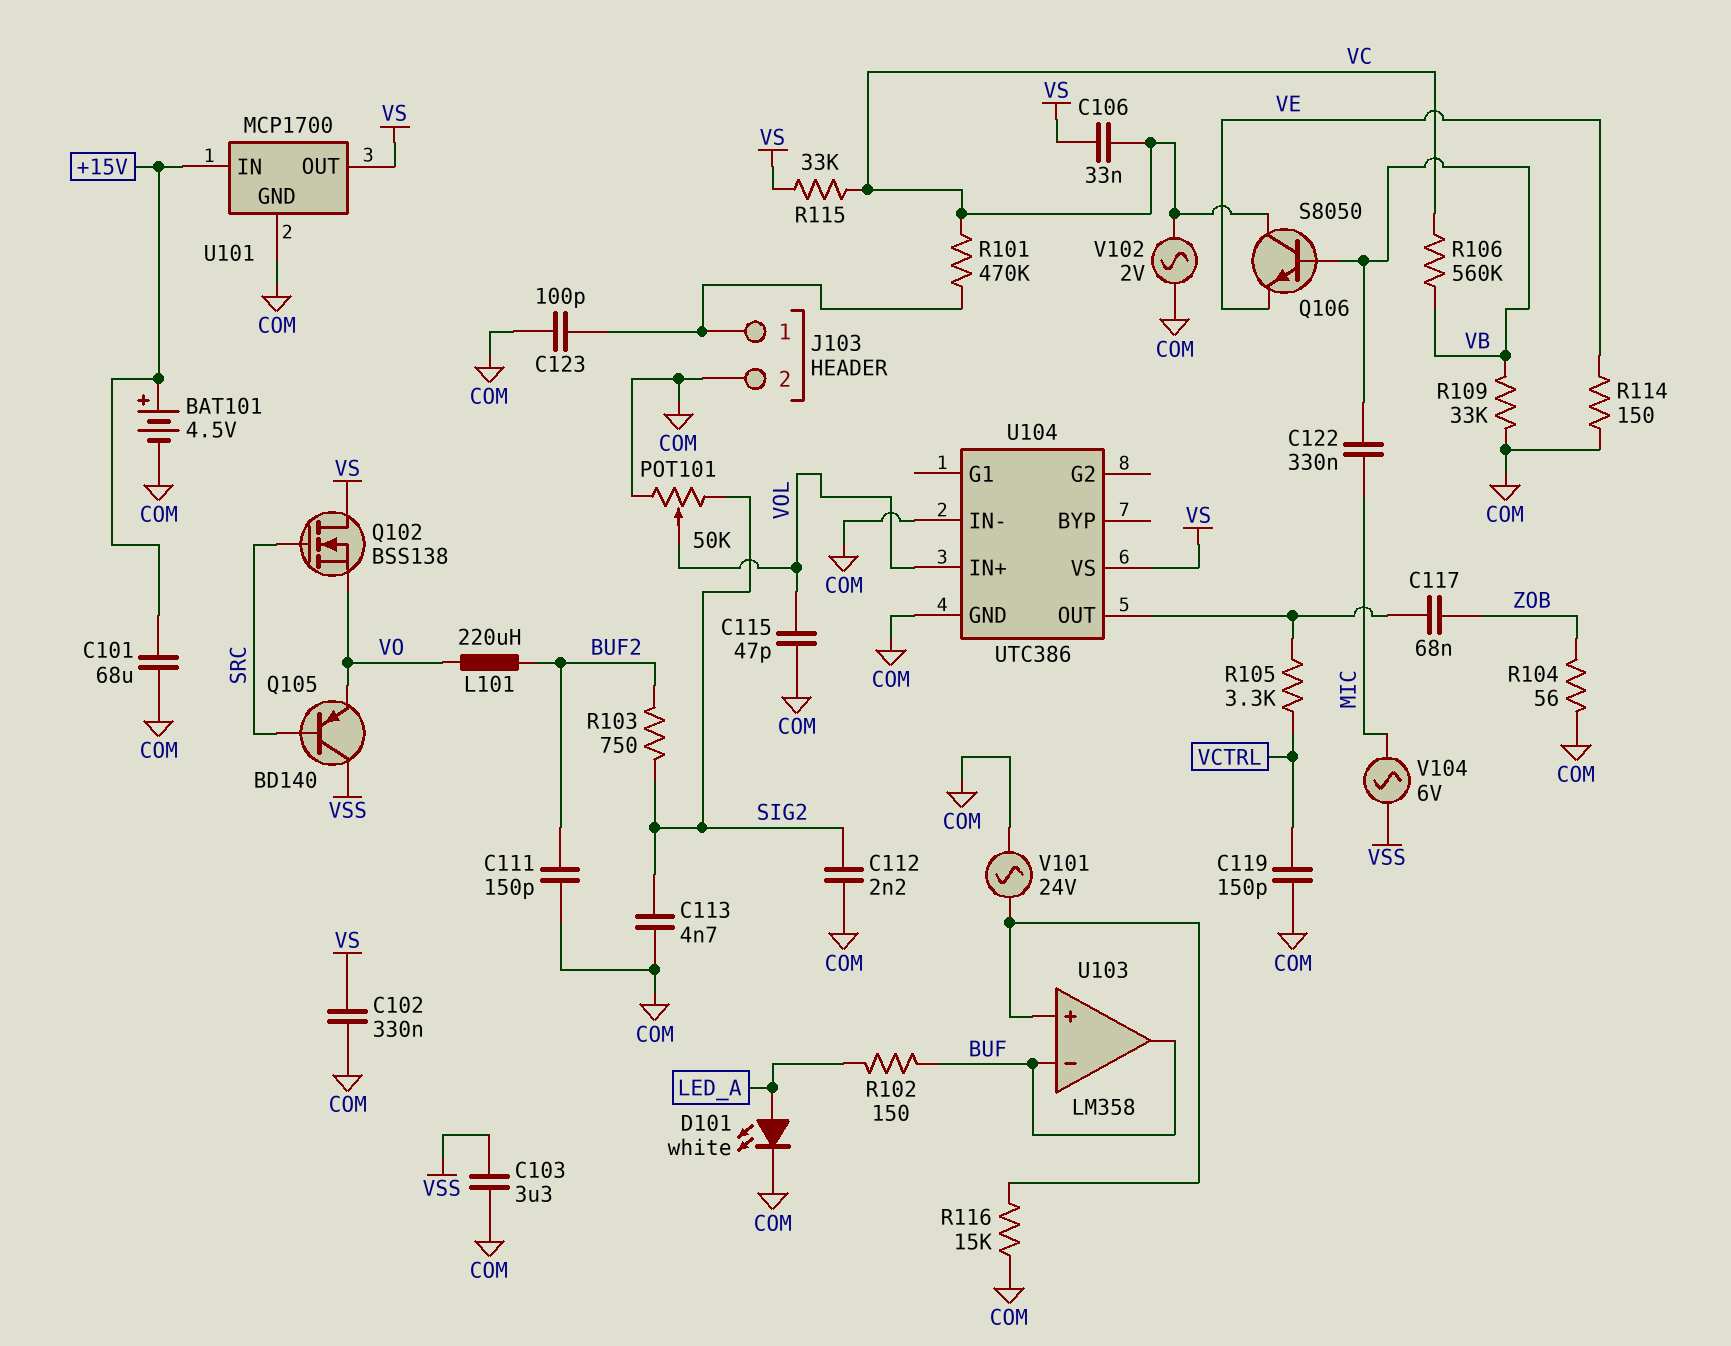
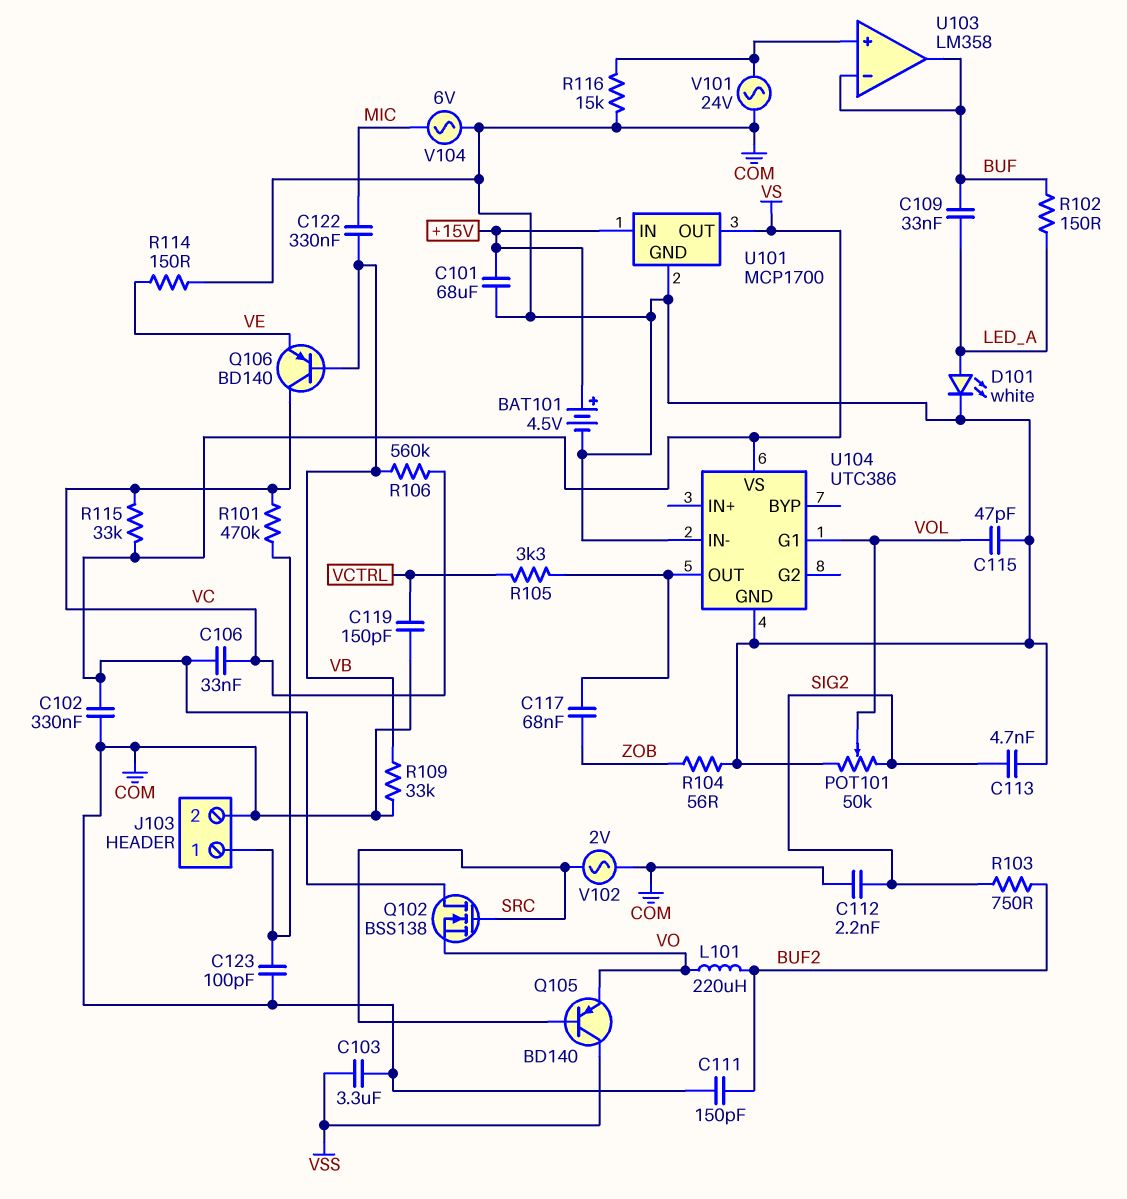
C109: none -> 33nF (BUF, LED_A)
Q106: NPN S8050 (B VB, C VC, E VE) -> PNP BD140 (B VB, C VC, E VE)
U104 pin G1: none -> VOL
U104 pin IN+: VOL -> none
V102: AC 2V (COM, VC) -> AC 2V (COM, SRC)
V104: AC 6V (MIC, VSS) -> AC 6V (COM, MIC)

